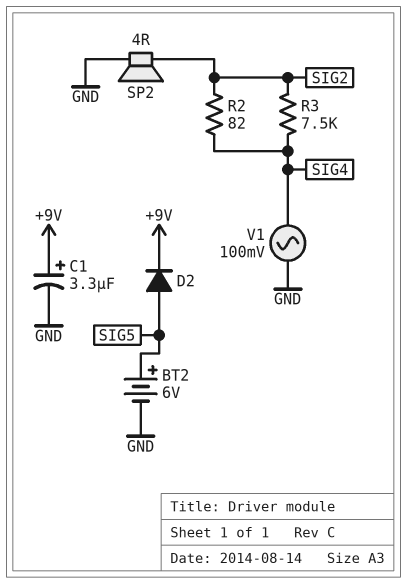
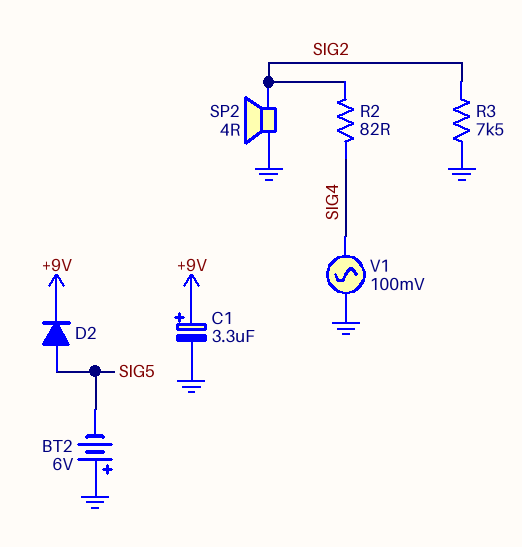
BT2: 6V (plus SIG5, minus GND) -> 6V (plus GND, minus SIG5)
R3: 7.5k (SIG2, SIG4) -> 7.5k (GND, SIG2)

